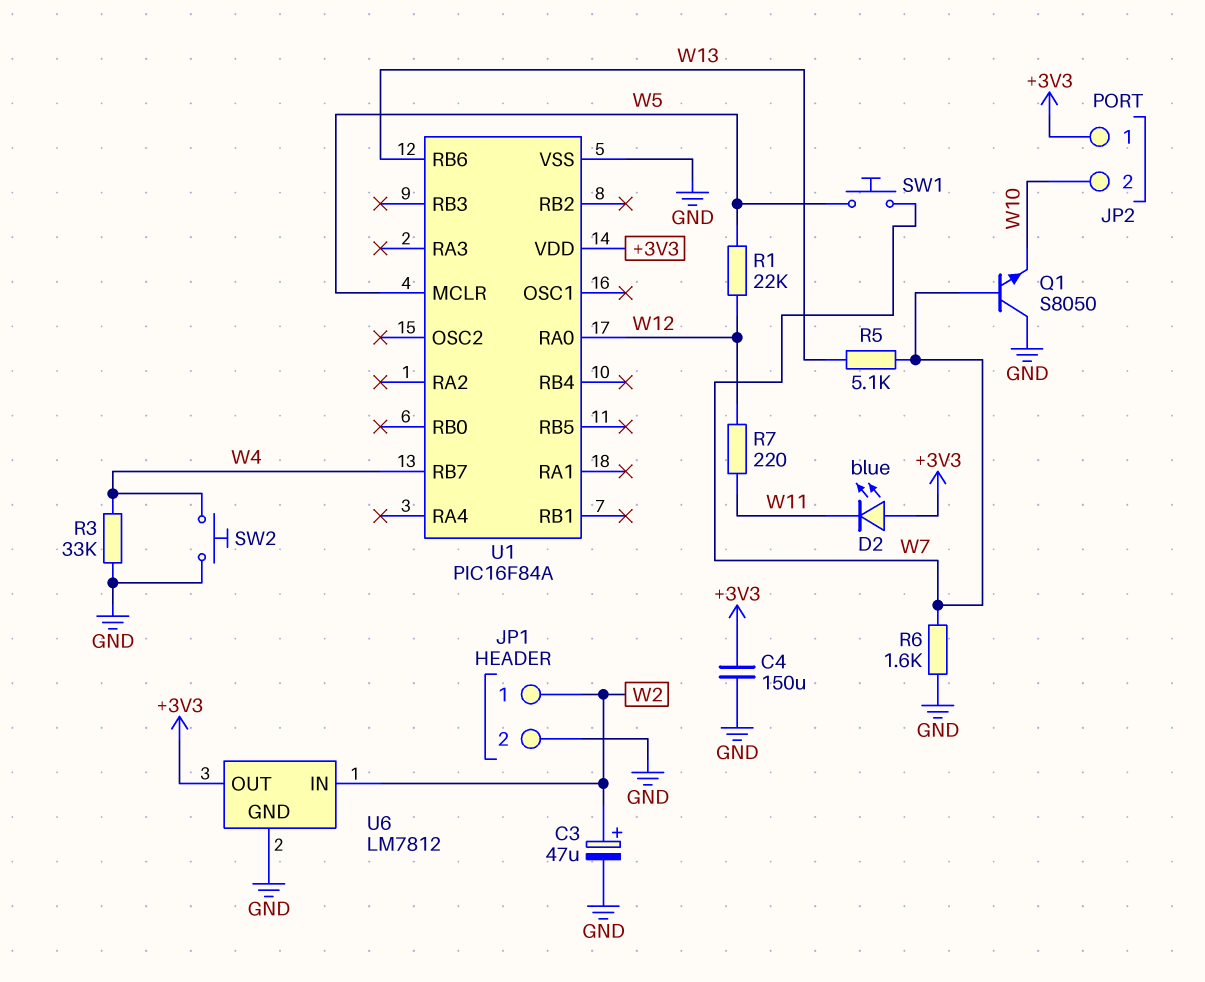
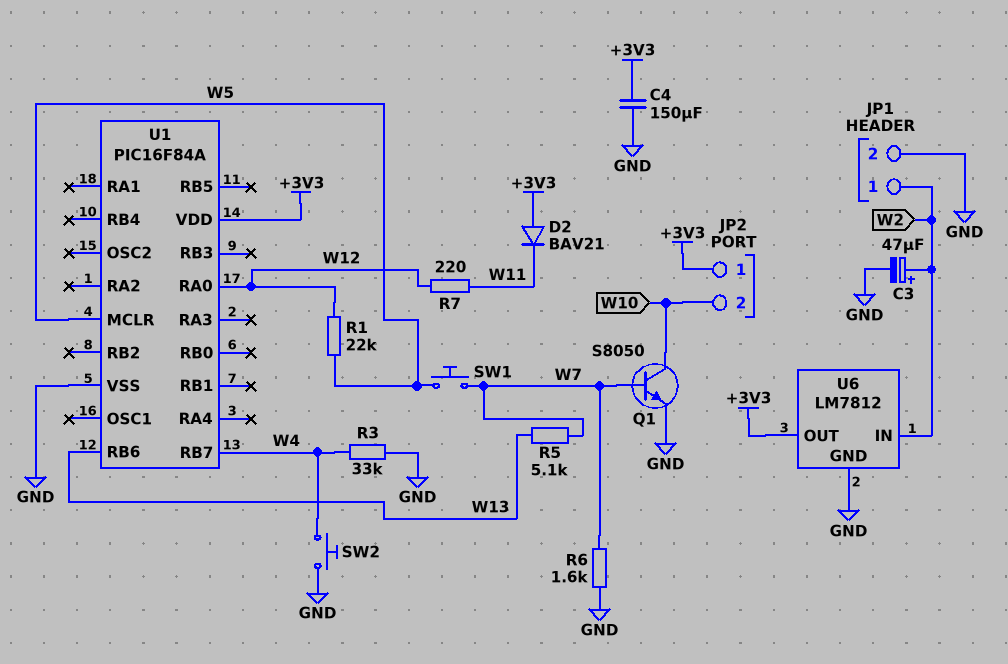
D2: LED blue (A +3V3, K W11) -> diode BAV21 (A +3V3, K W11)
Q1: NPN S8050 (B W7, C GND, E W10) -> NPN S8050 (B W7, C W10, E GND)

